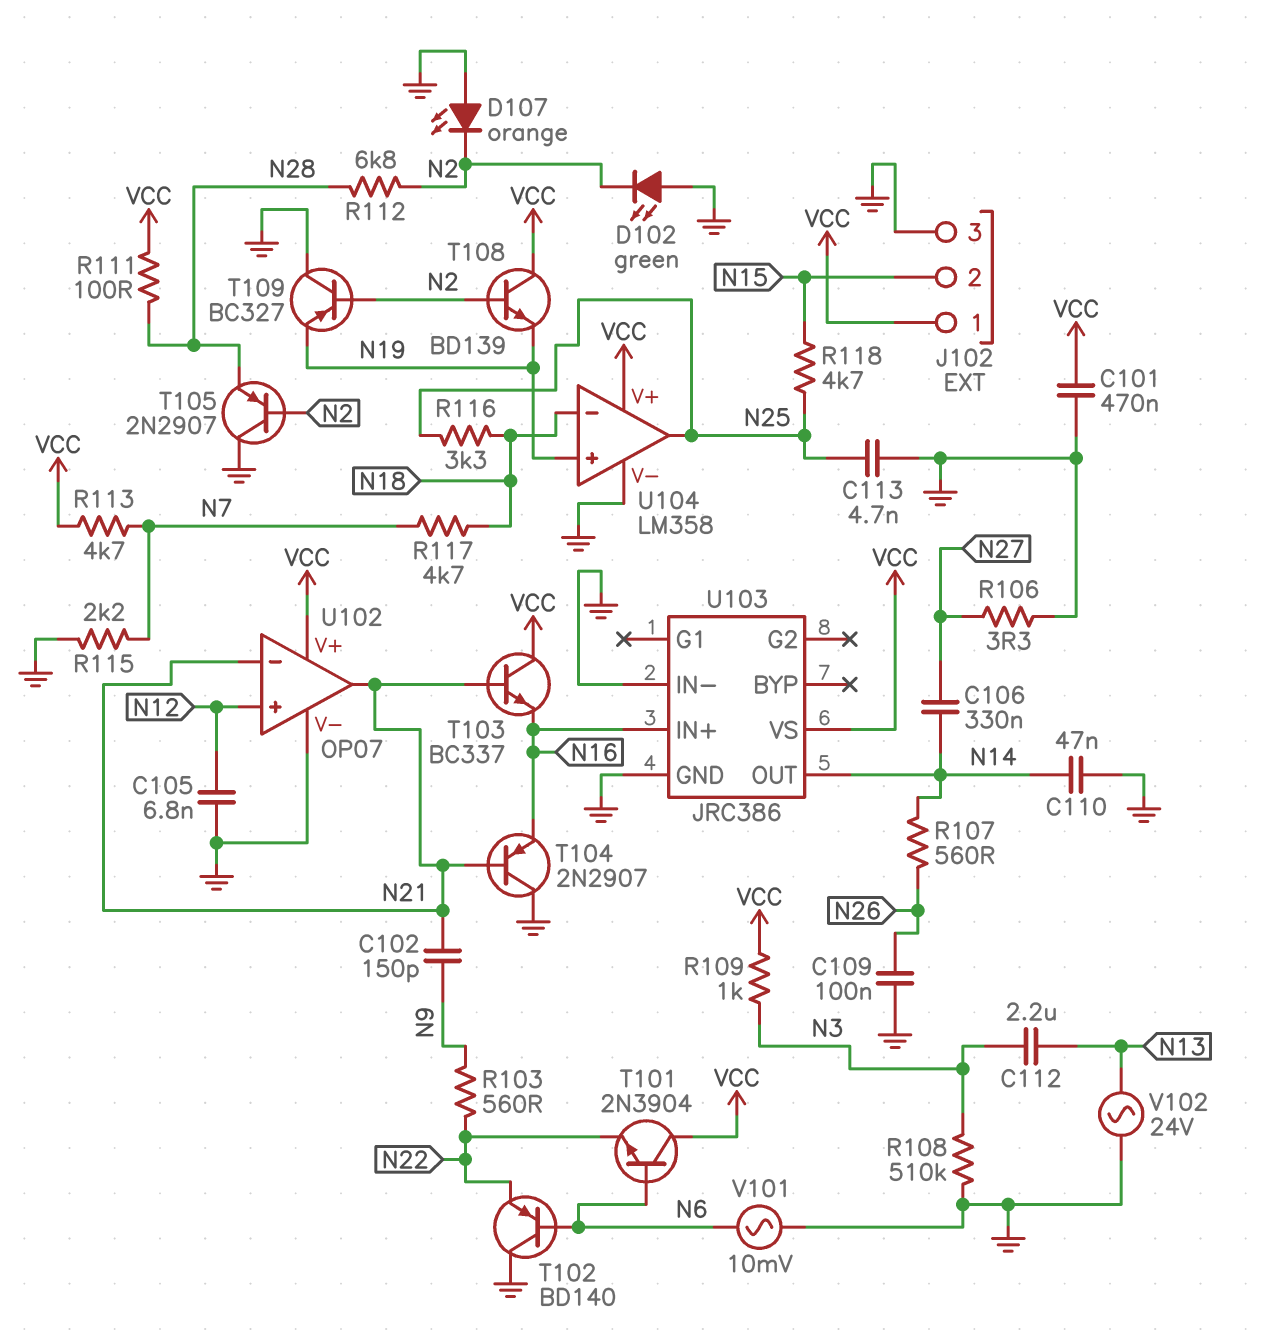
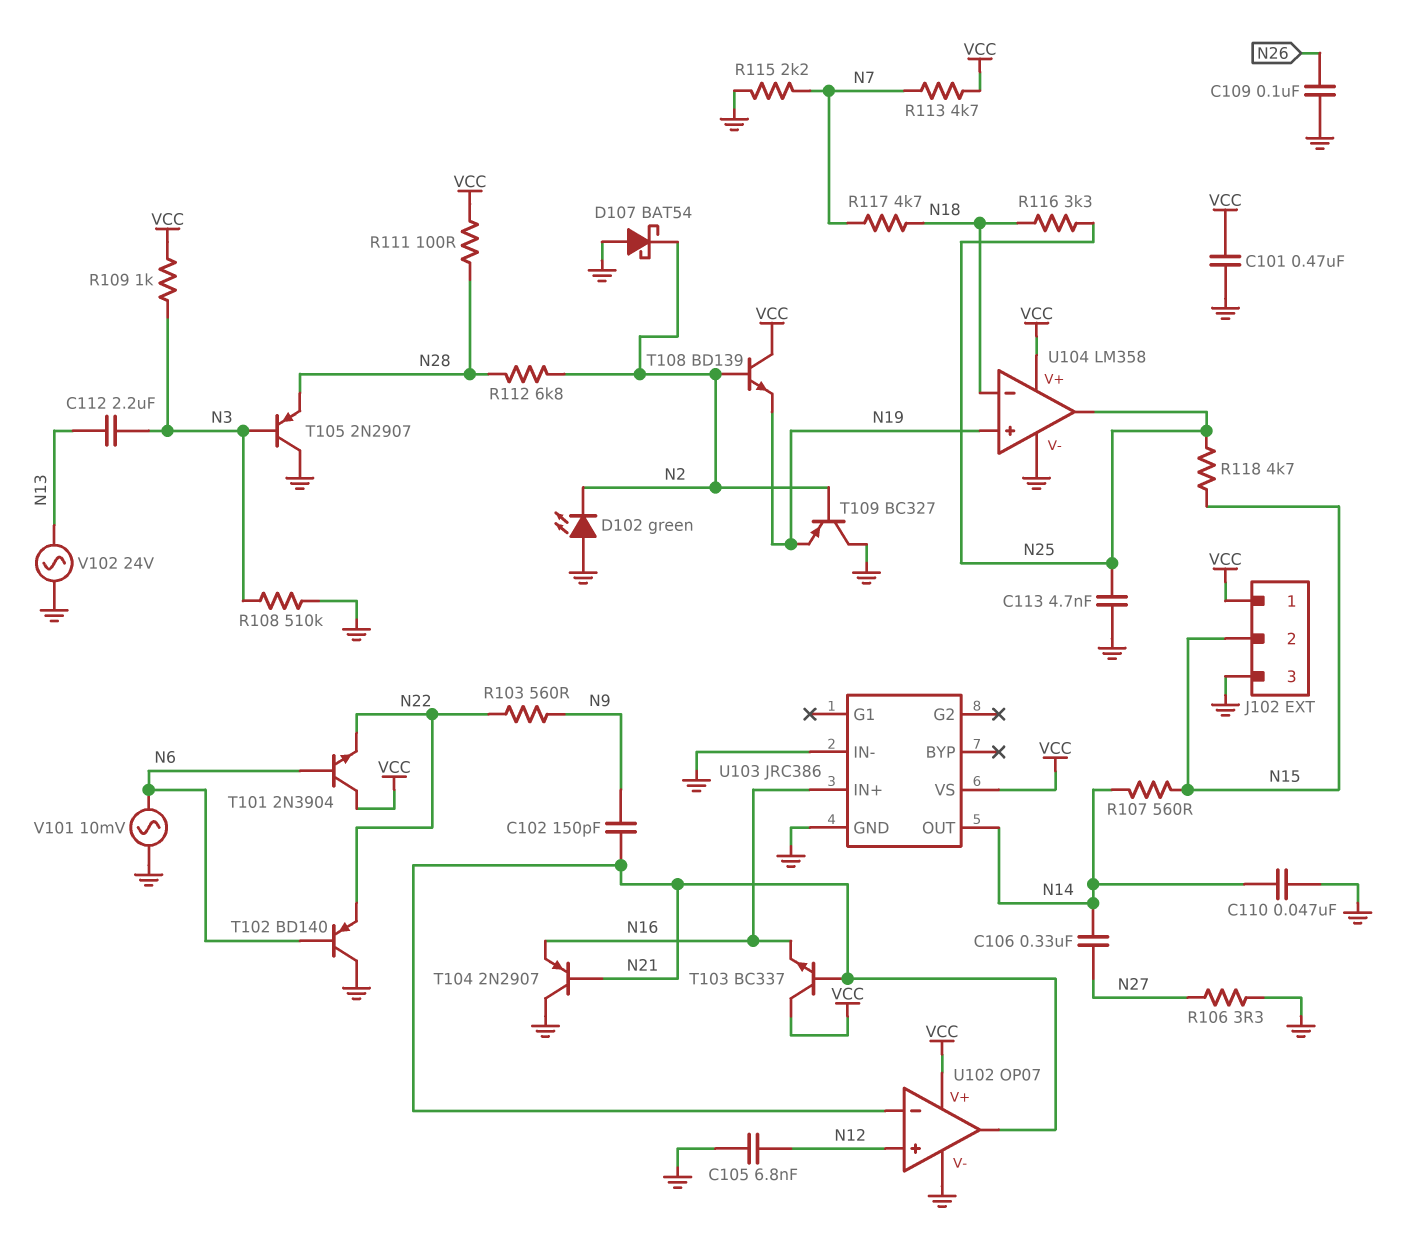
D107: LED orange (A GND, K N2) -> schottky BAT54 (A GND, K N2)
R107: 560 (N14, N26) -> 560 (N14, N15)
T105: PNP 2N2907 (B N2, C GND, E N28) -> PNP 2N2907 (B N3, C GND, E N28)

